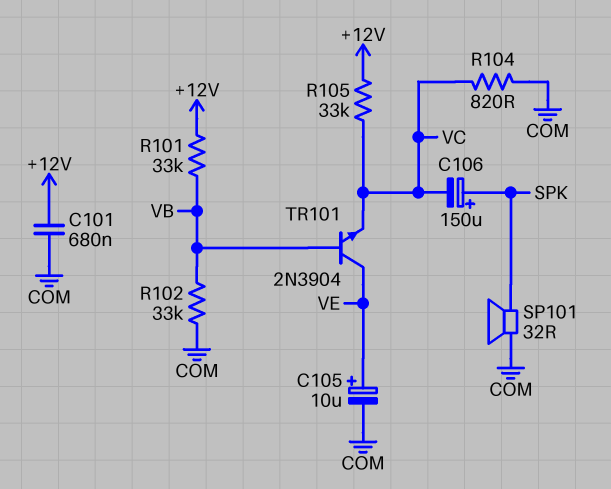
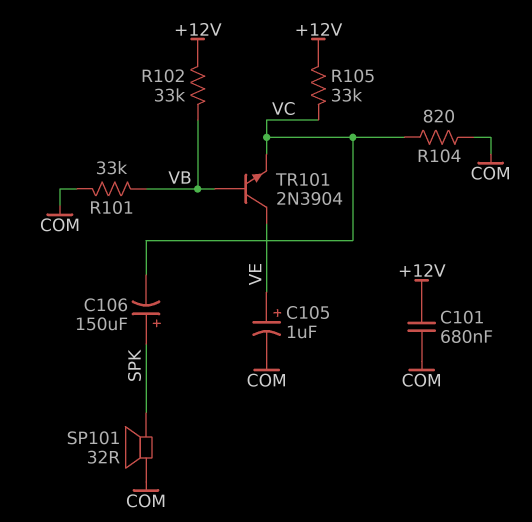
C105: 10uF (plus VE, minus COM) -> 1uF (plus VE, minus COM)
R101: 33k (+12V, VB) -> 33k (COM, VB)
R102: 33k (COM, VB) -> 33k (+12V, VB)

